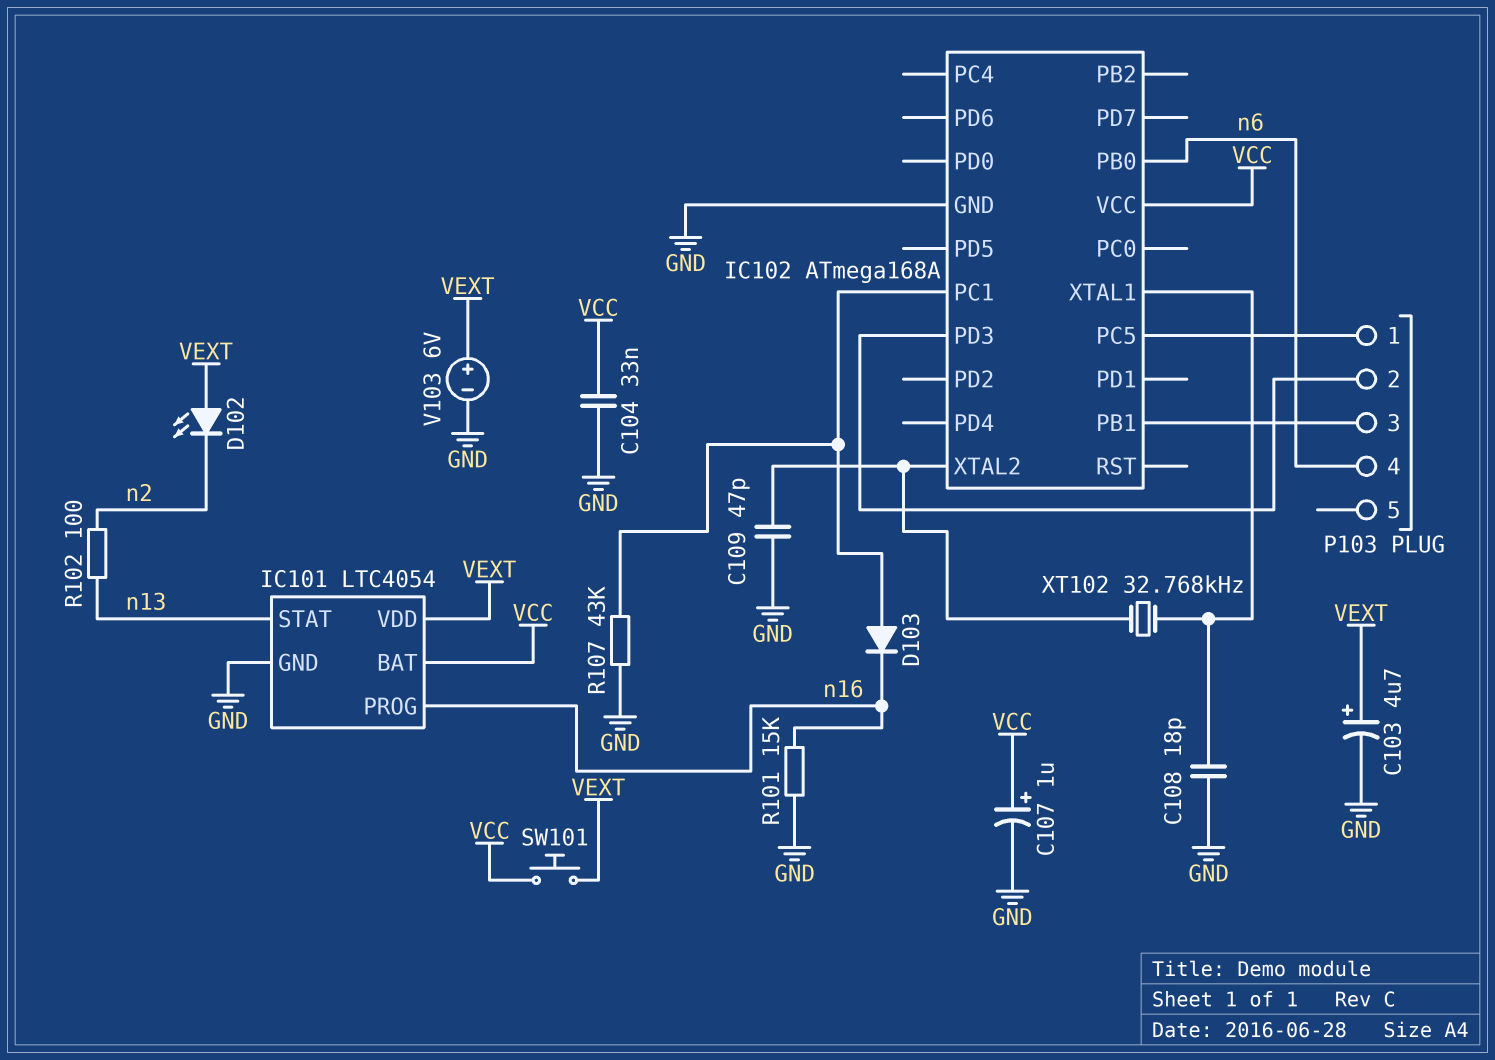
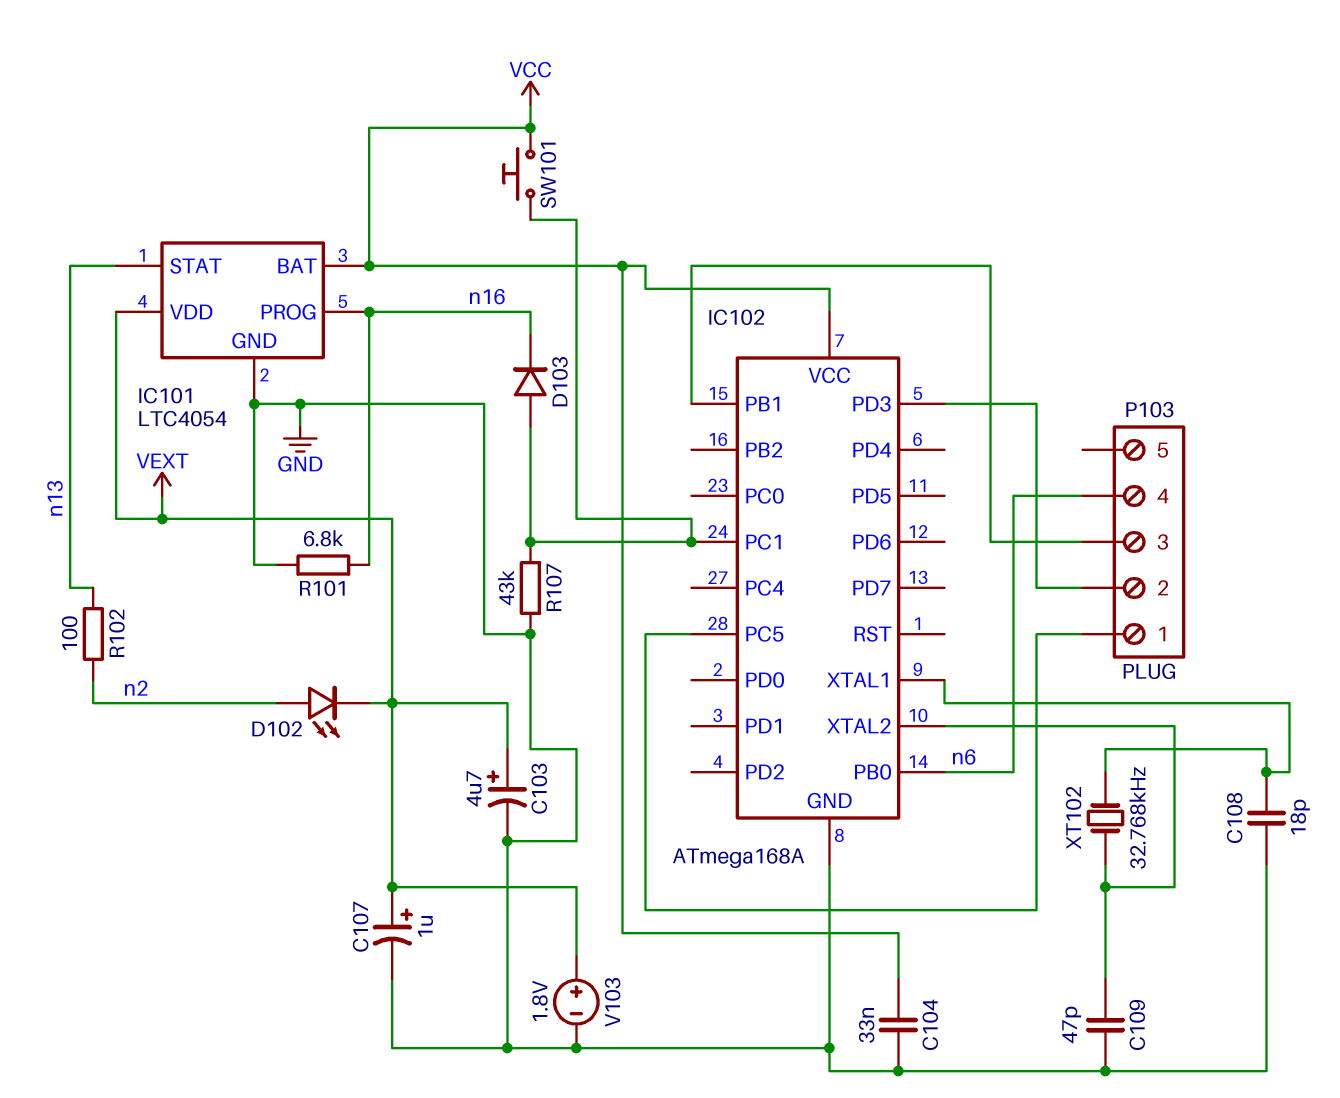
C107: 1uF (plus VCC, minus GND) -> 1uF (plus VEXT, minus GND)
D102: LED (A VEXT, K n2) -> LED (A n2, K VEXT)
R101: 15k (GND, n16) -> 6.8k (GND, n16)
SW101: button (VCC, VEXT) -> button (IC102/PC1, VCC)
V103: 6V (plus VEXT, minus GND) -> 1.8V (plus VEXT, minus GND)

